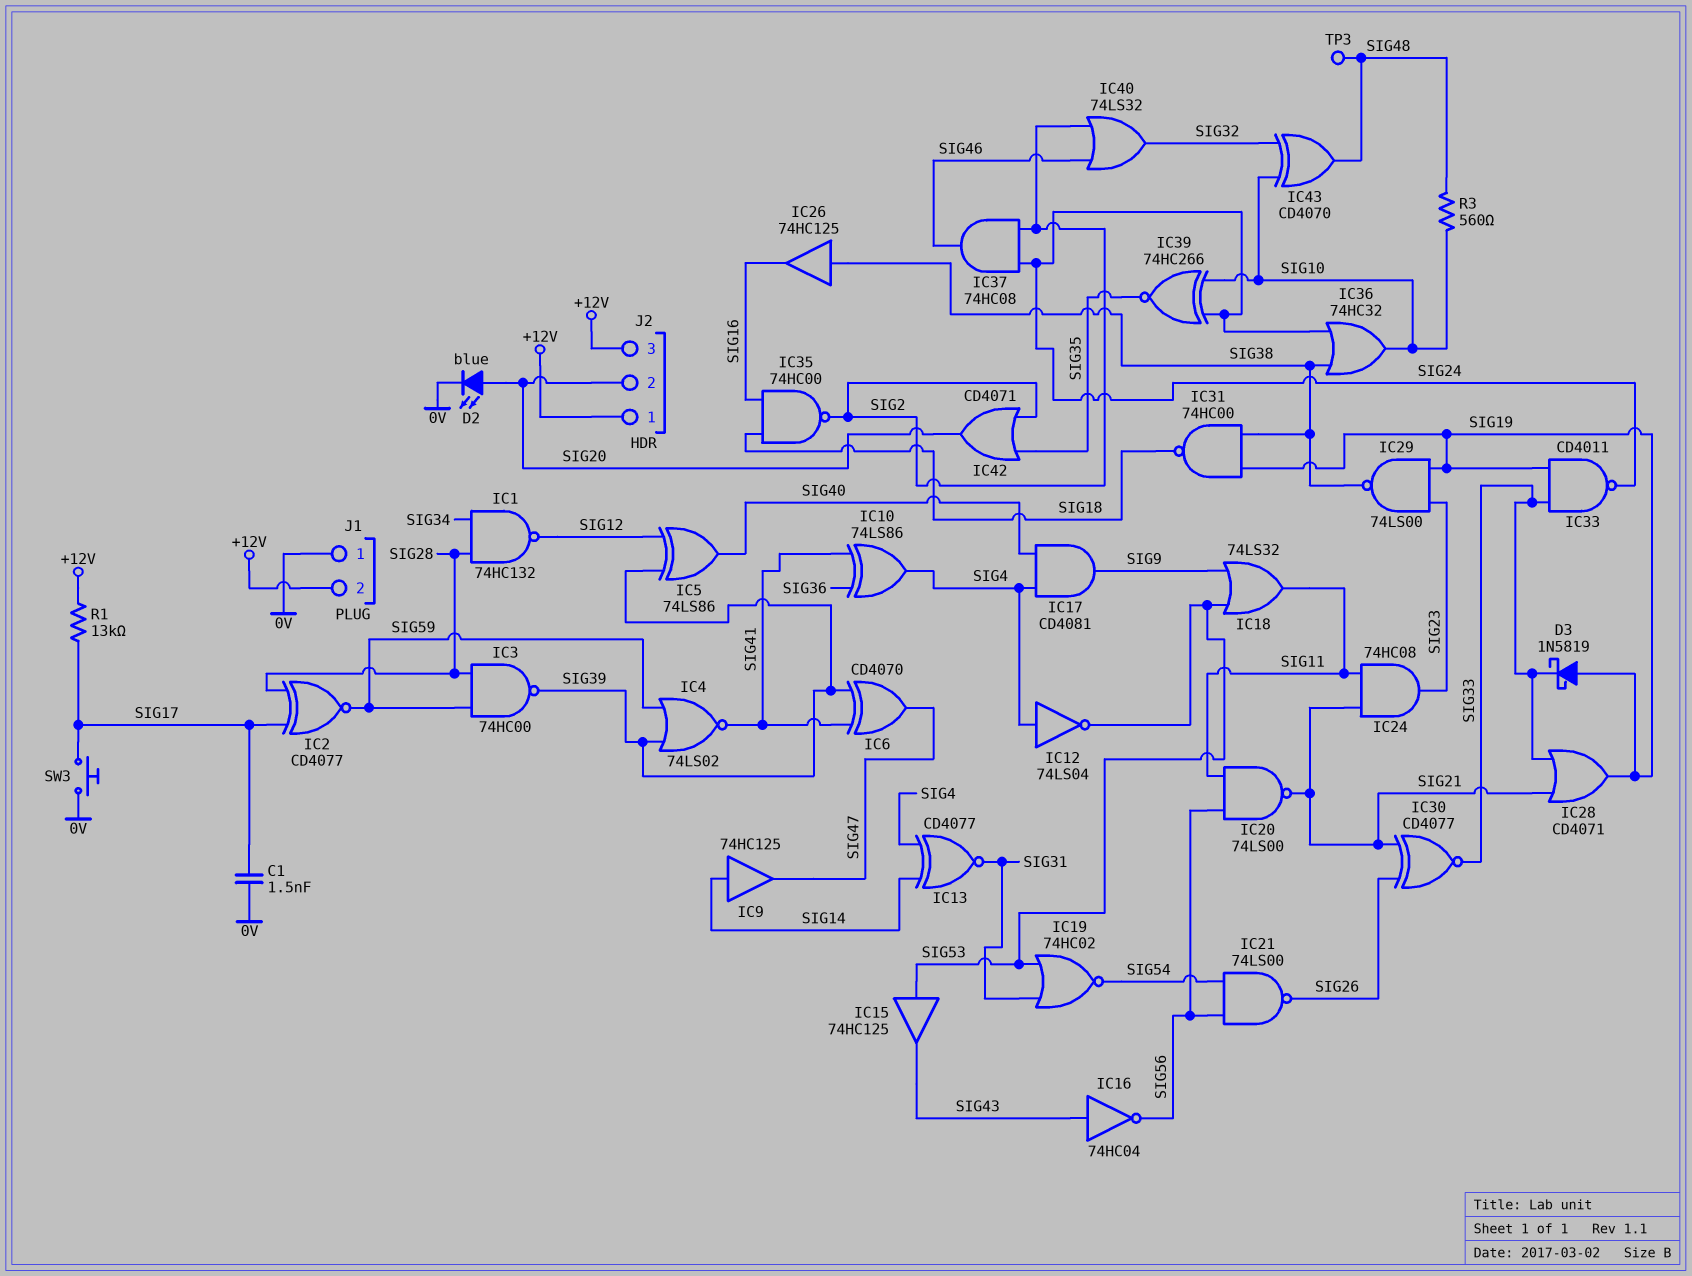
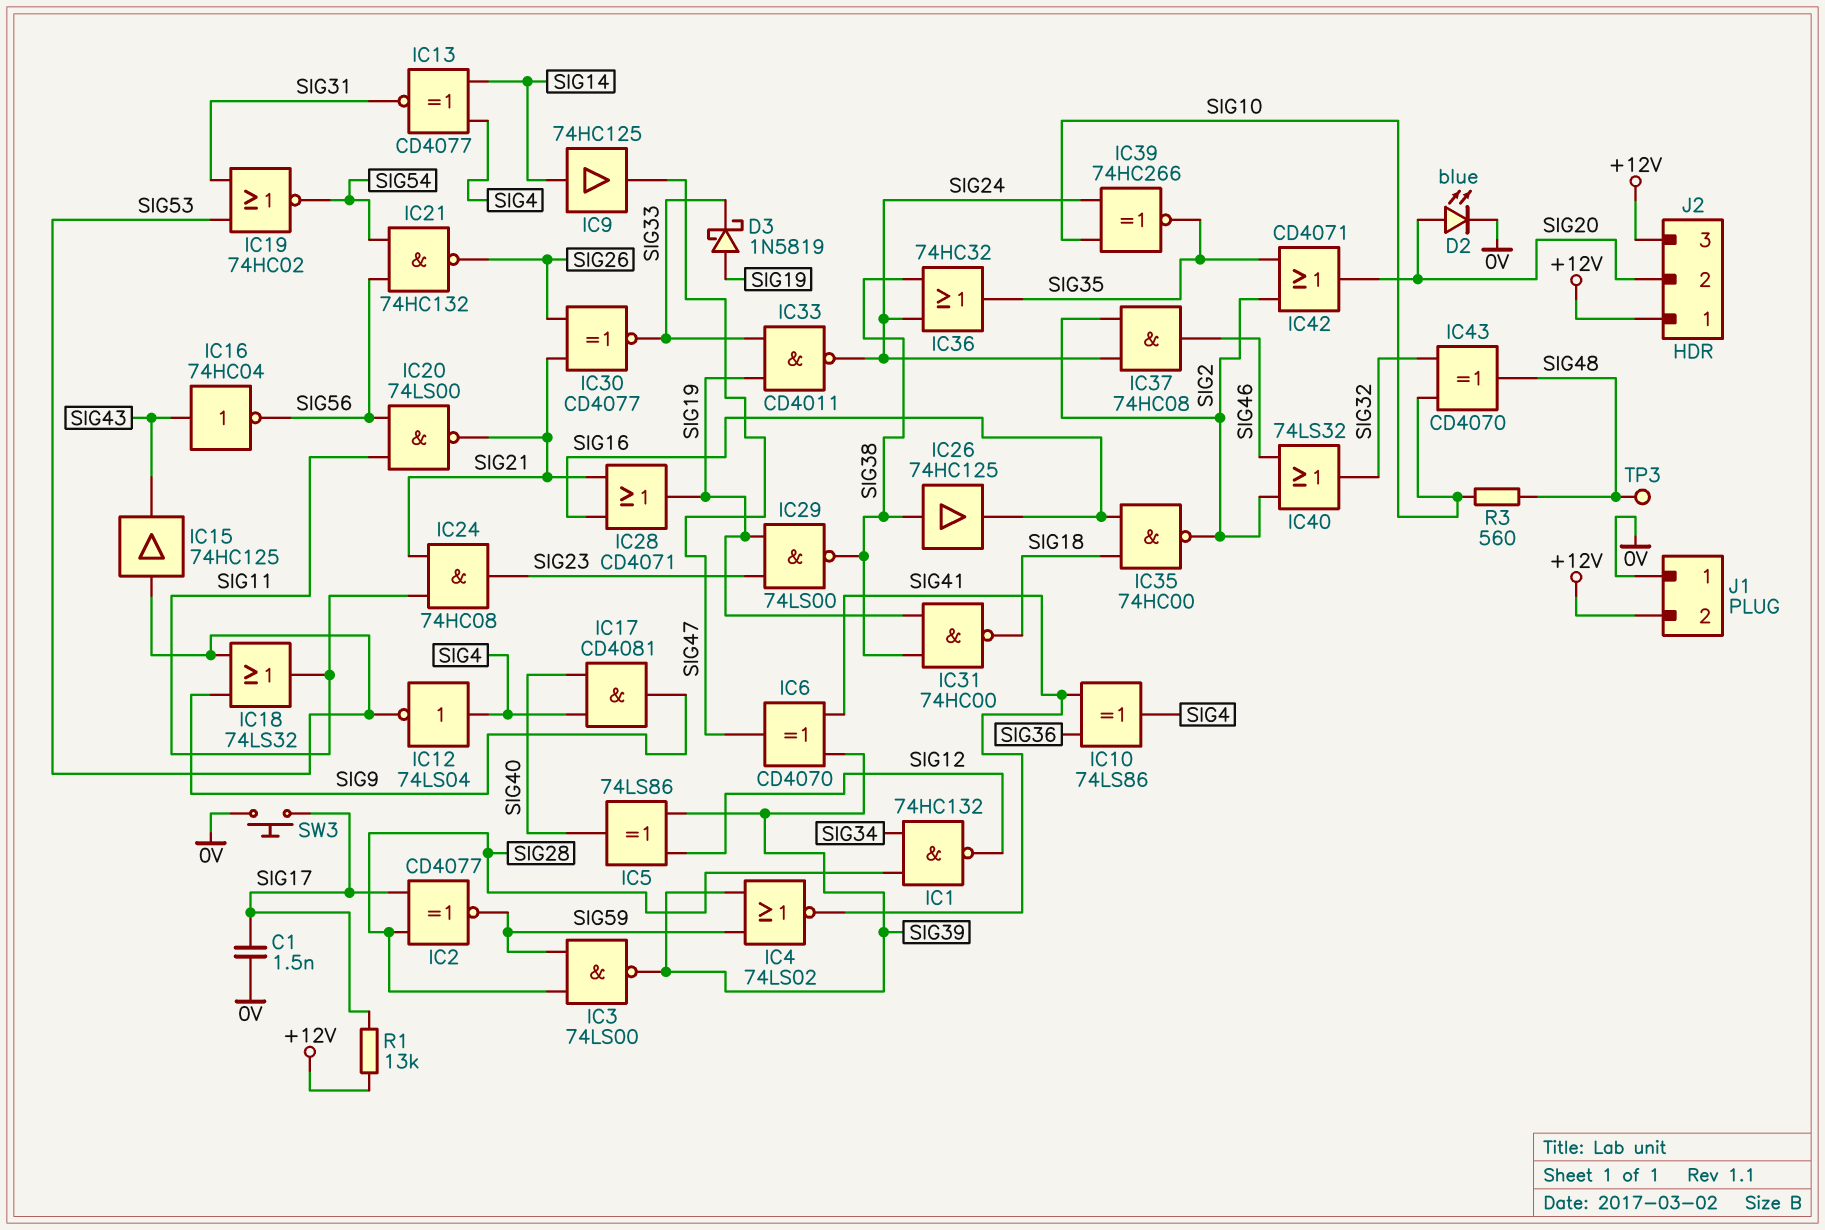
IC3: NAND 74HC00 (in SIG28, in SIG59, out SIG39) -> NAND 74LS00 (in SIG28, in SIG59, out SIG39)
IC21: NAND 74LS00 (in SIG54, in SIG56, out SIG26) -> NAND 74HC132 (in SIG54, in SIG56, out SIG26)
IC28: OR CD4071 (in SIG21, in SIG33, out SIG19) -> OR CD4071 (in SIG16, in SIG21, out SIG19)
IC36: OR 74HC32 (in SIG24, in SIG38, out SIG10) -> OR 74HC32 (in SIG24, in SIG38, out SIG35)

